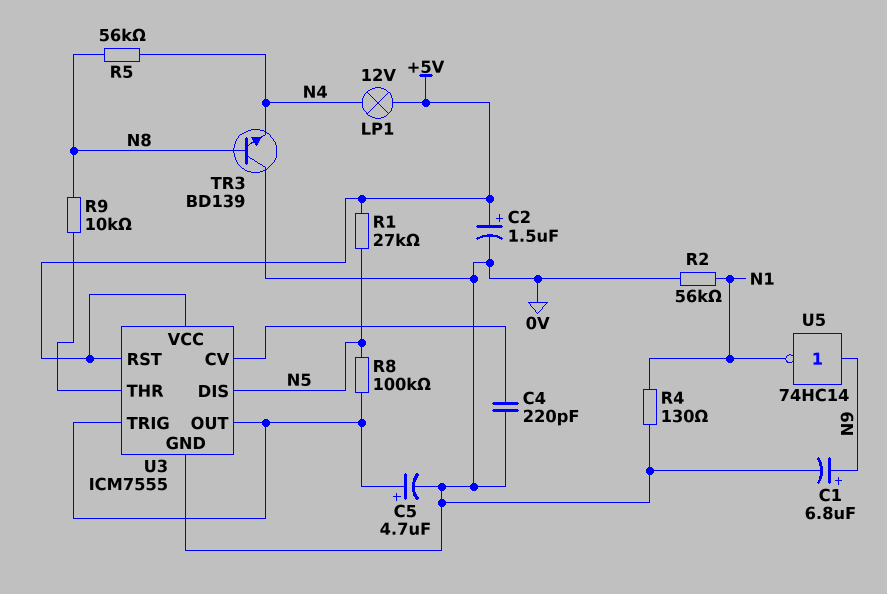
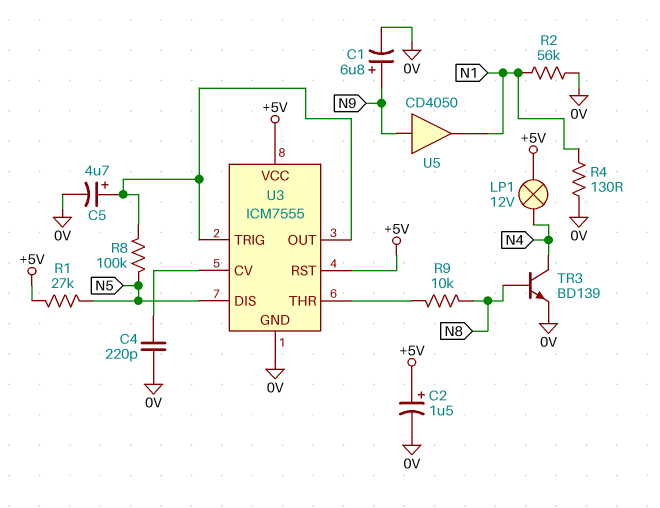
R5: 56k (N4, N8) -> none
TR3: NPN BD139 (B N8, C 0V, E N4) -> NPN BD139 (B N8, C N4, E 0V)
U5: NOT 74HC14 (in N9, out N1) -> buffer CD4050 (in N9, out N1)

